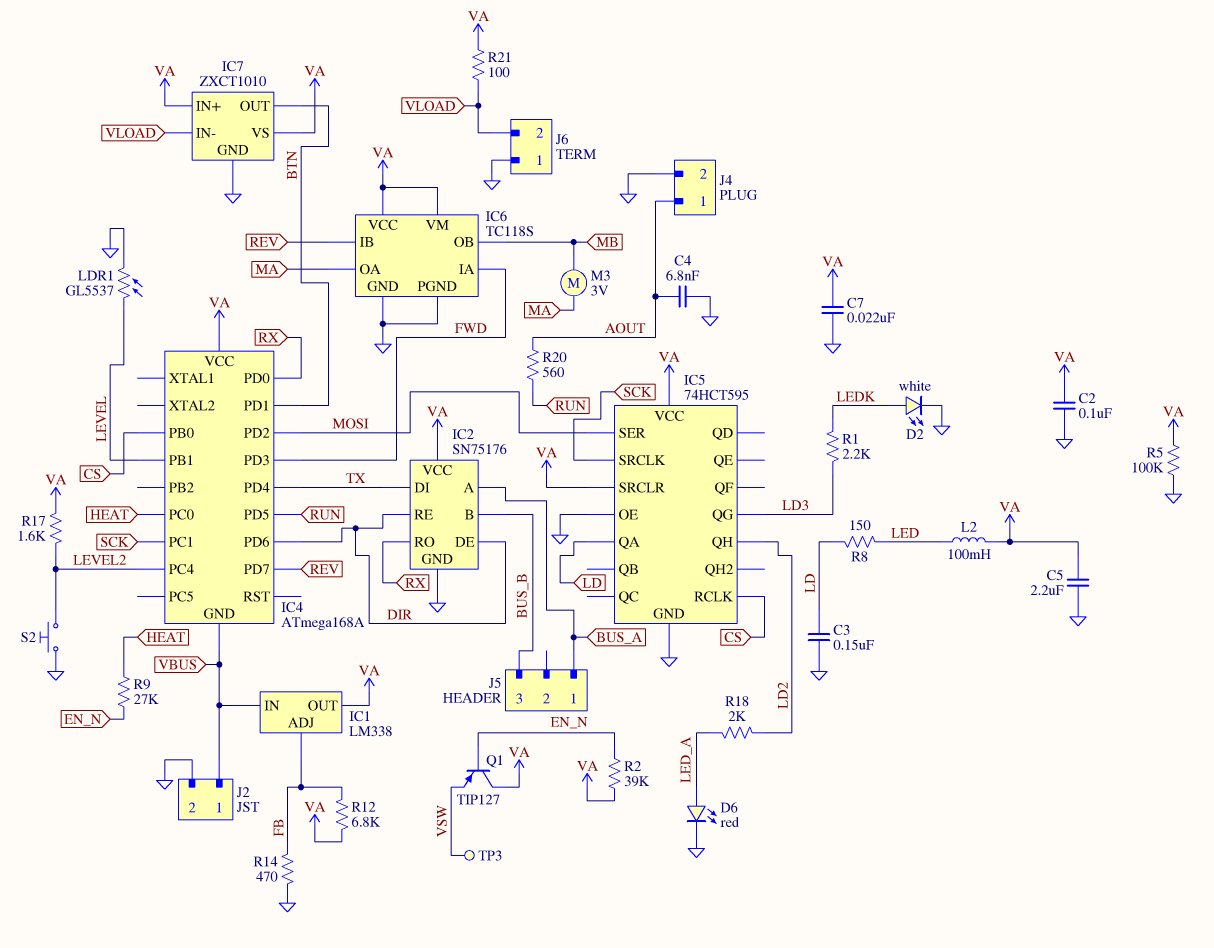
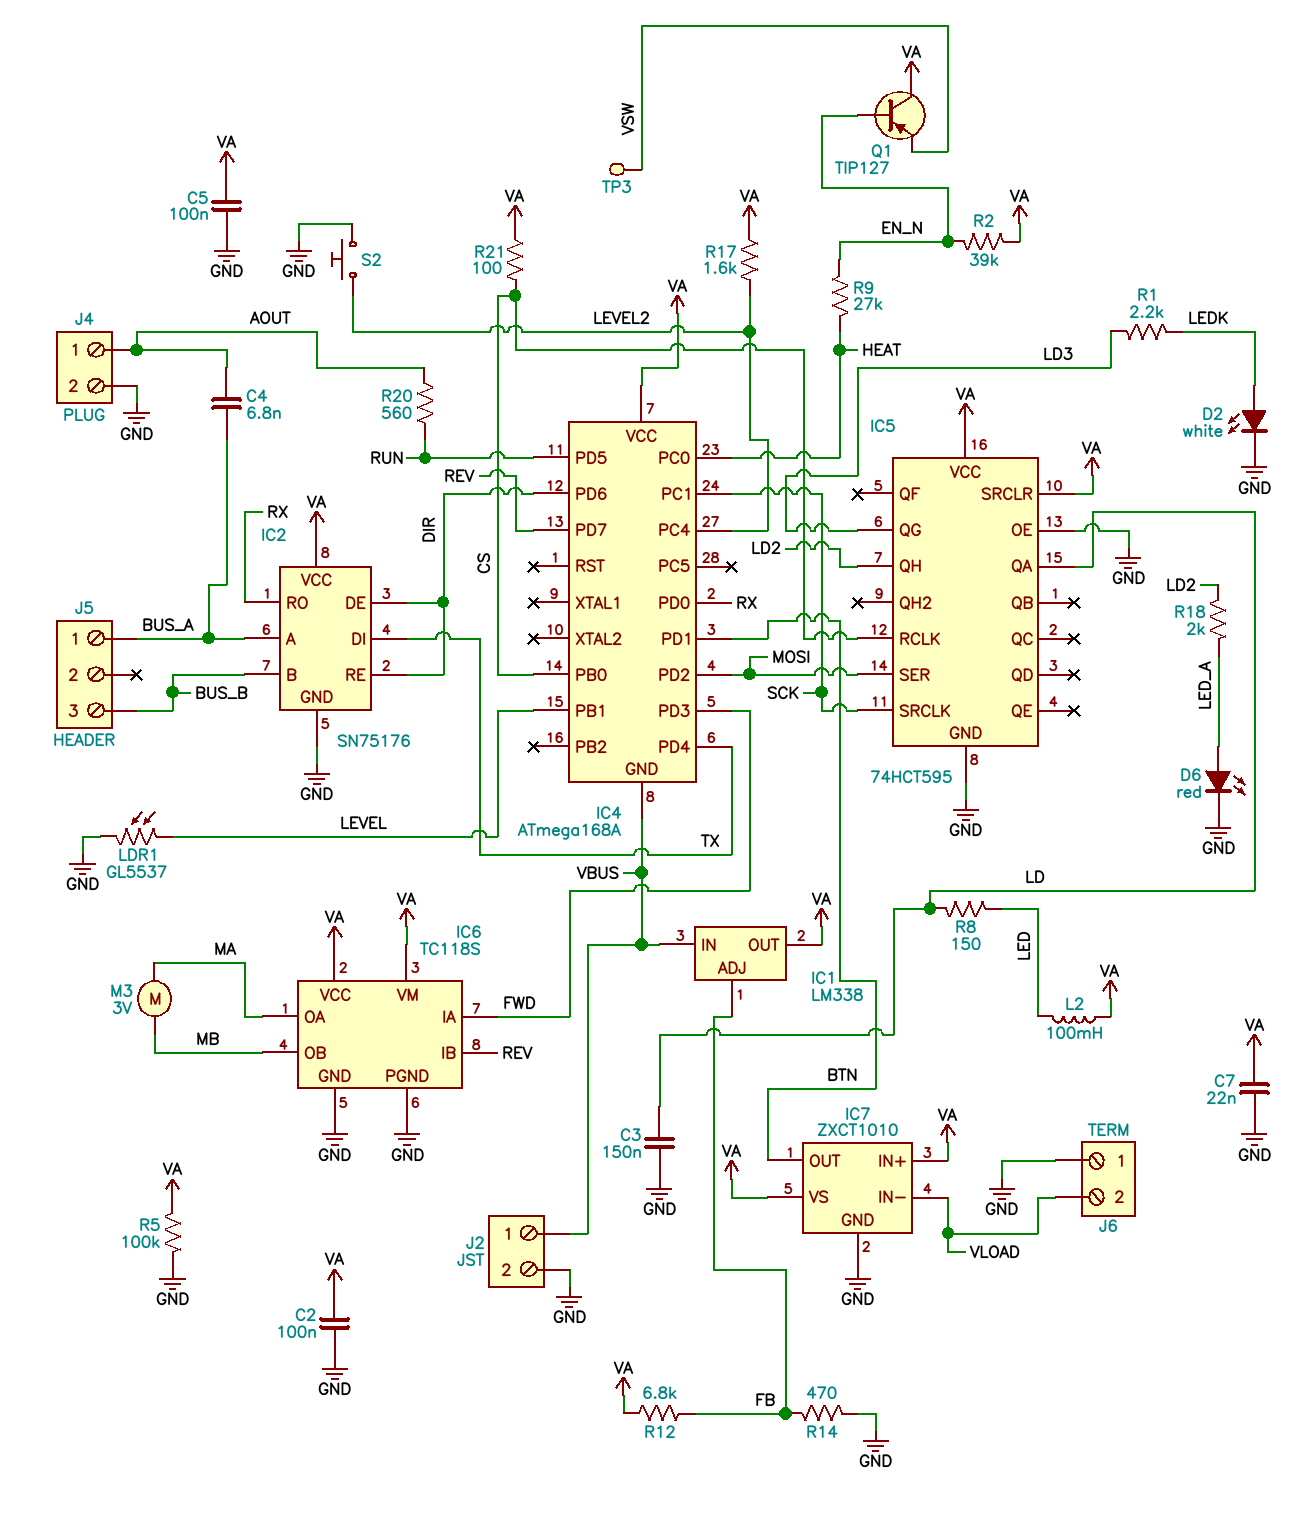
C4: 6.8nF (AOUT, GND) -> 6.8nF (AOUT, BUS_A)
C5: 2.2uF (GND, VA) -> 100nF (GND, VA)
R21: 100 (VA, VLOAD) -> 100 (CS, VA)

